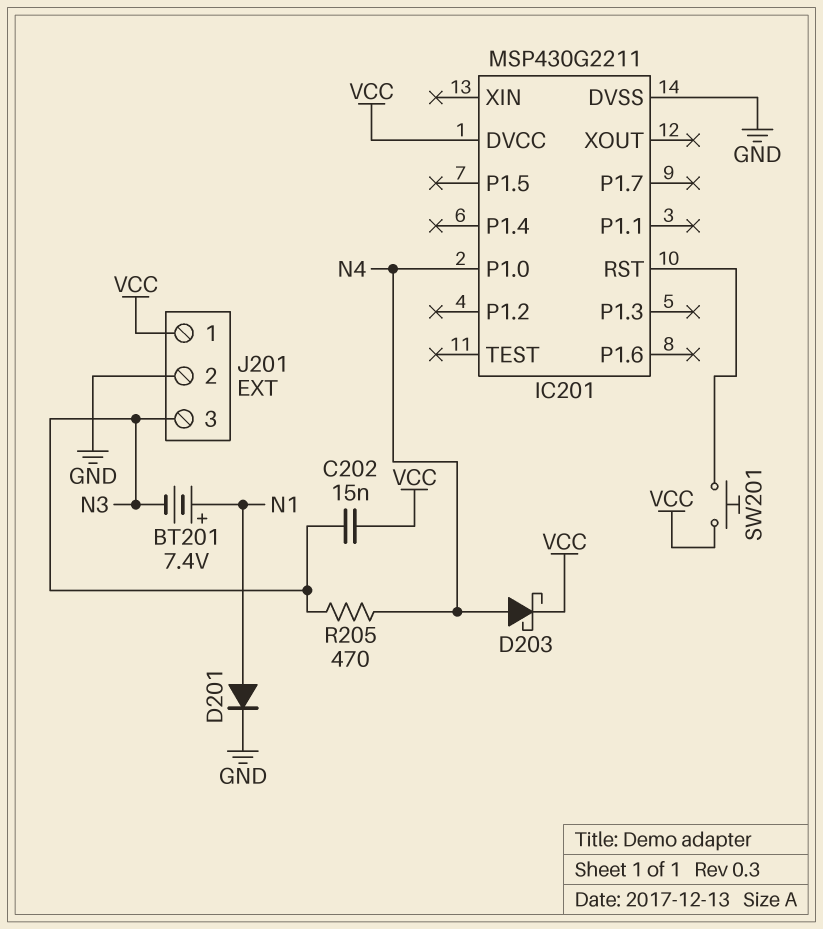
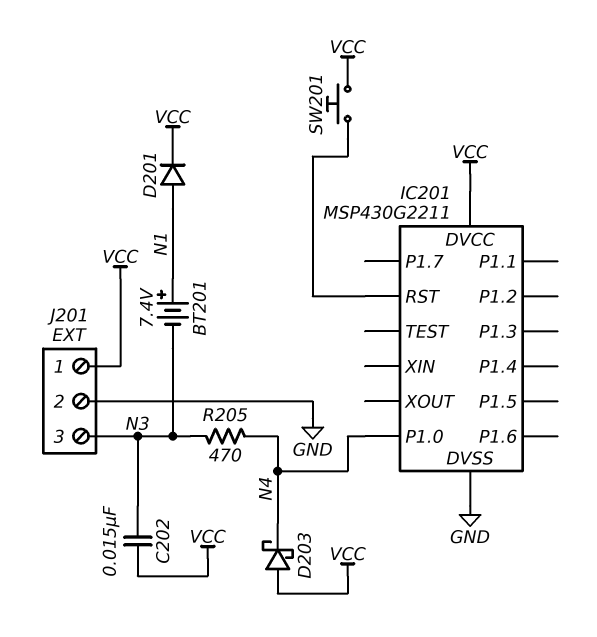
D201: diode (A N1, K GND) -> diode (A N1, K VCC)
D203: schottky (A N4, K VCC) -> schottky (A VCC, K N4)

